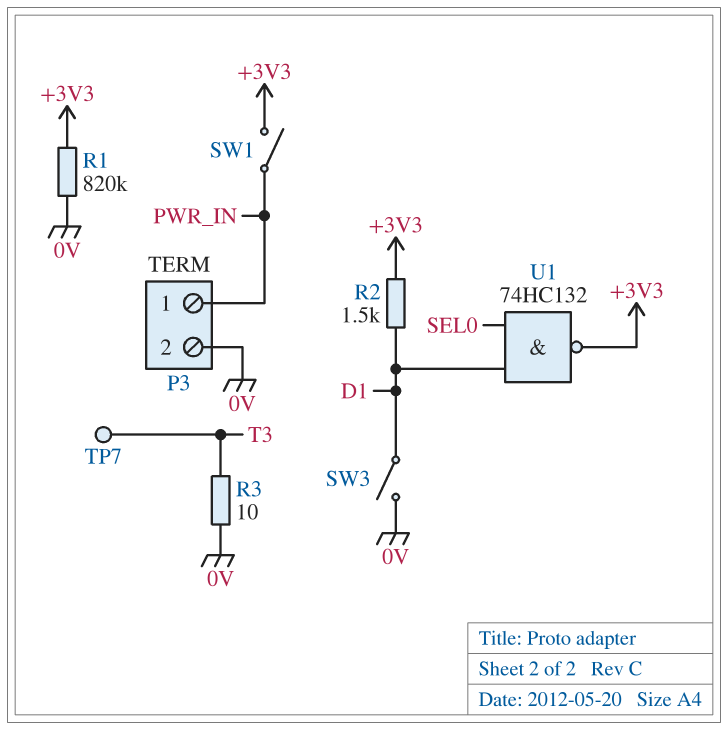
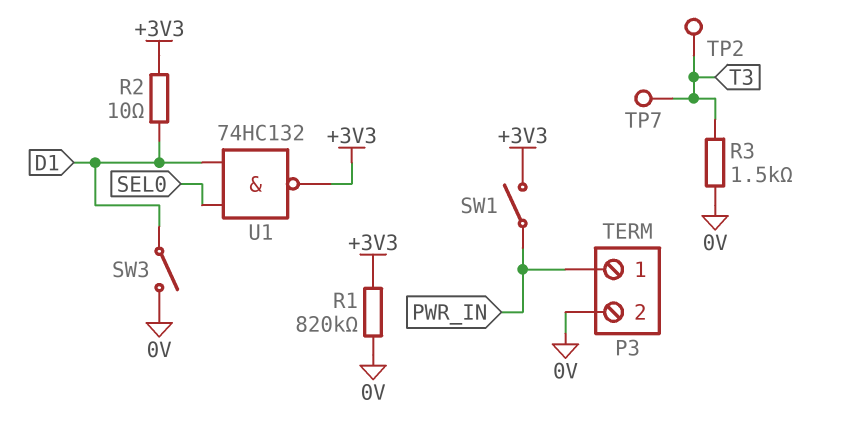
R2: 1.5k (+3V3, D1) -> 10 (+3V3, D1)
R3: 10 (0V, T3) -> 1.5k (0V, T3)
TP2: none -> test point (T3)

